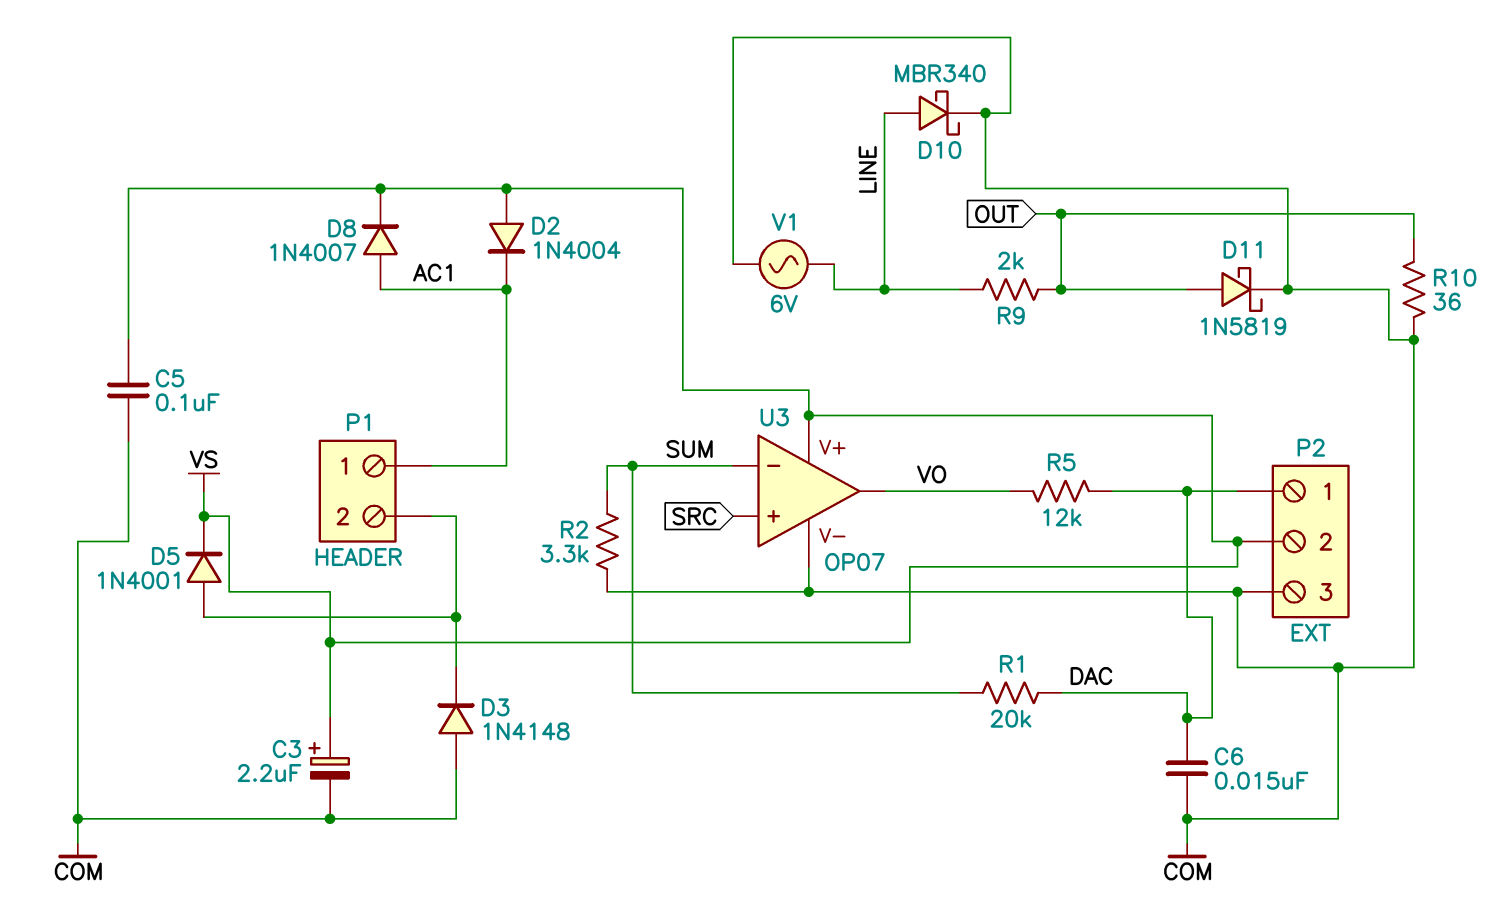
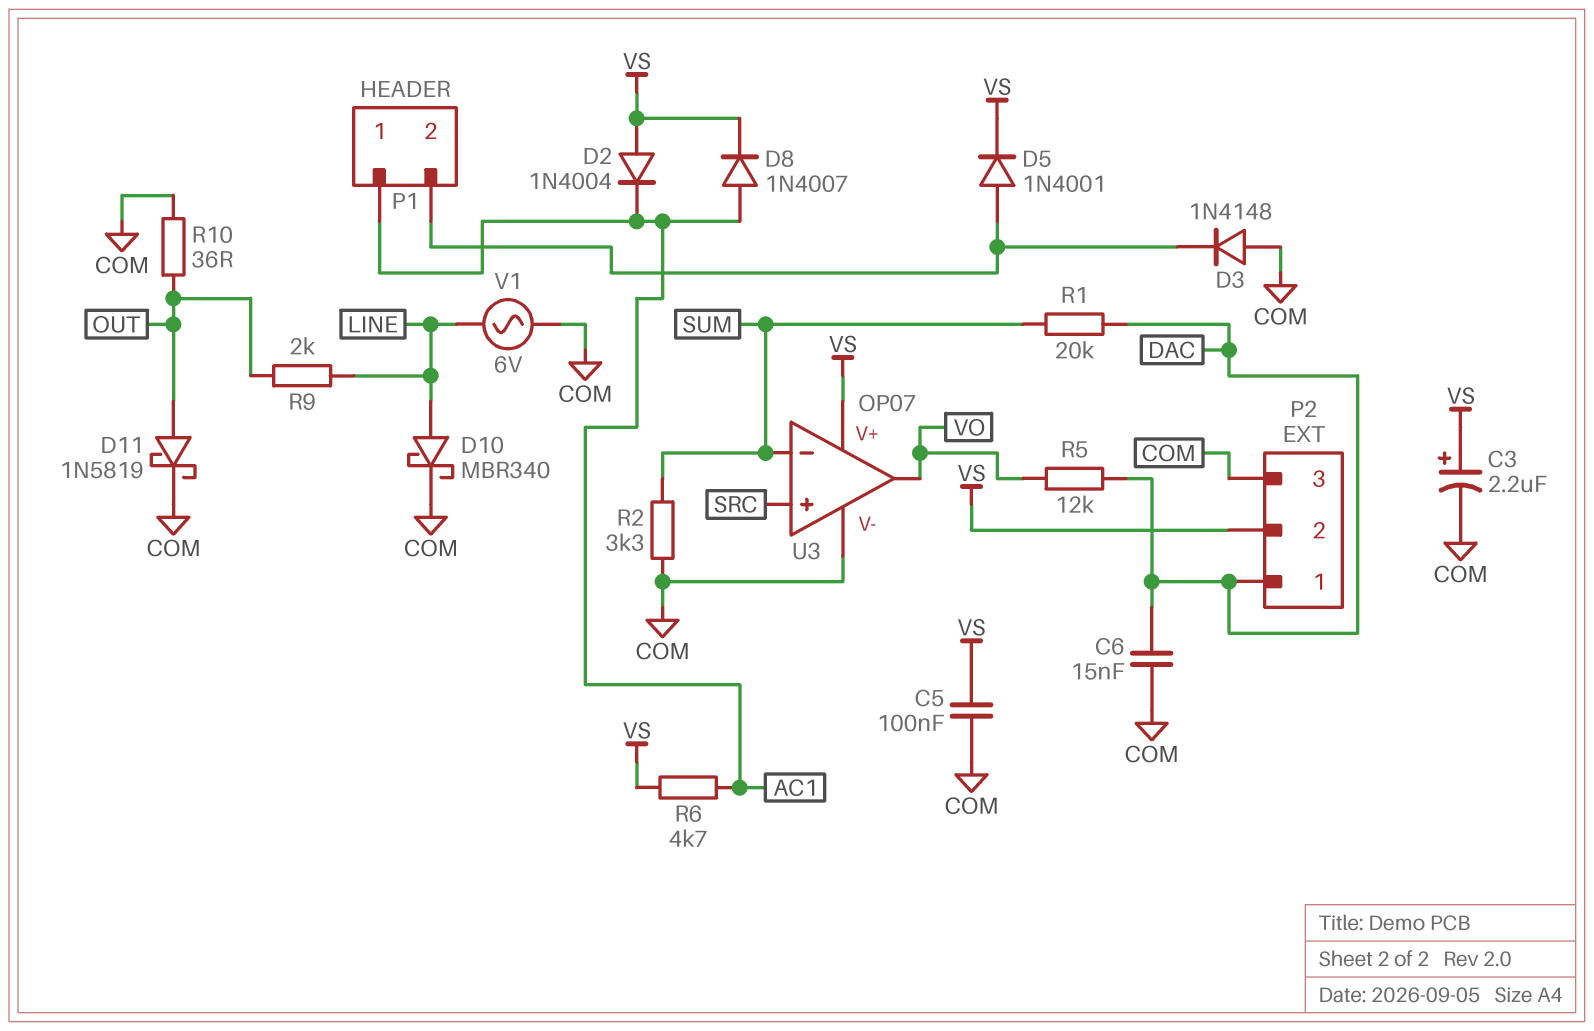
R6: none -> 4.7k (AC1, VS)

